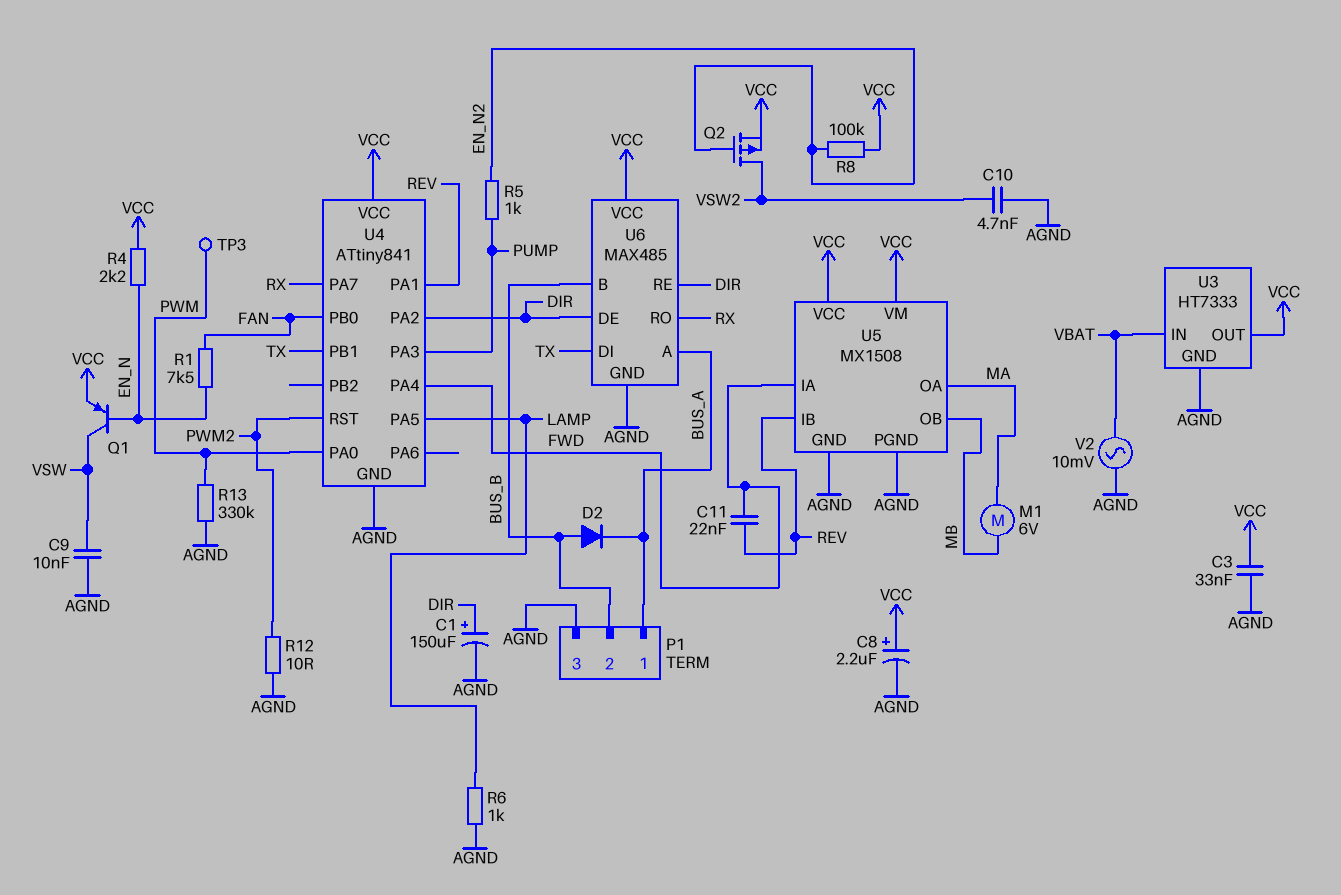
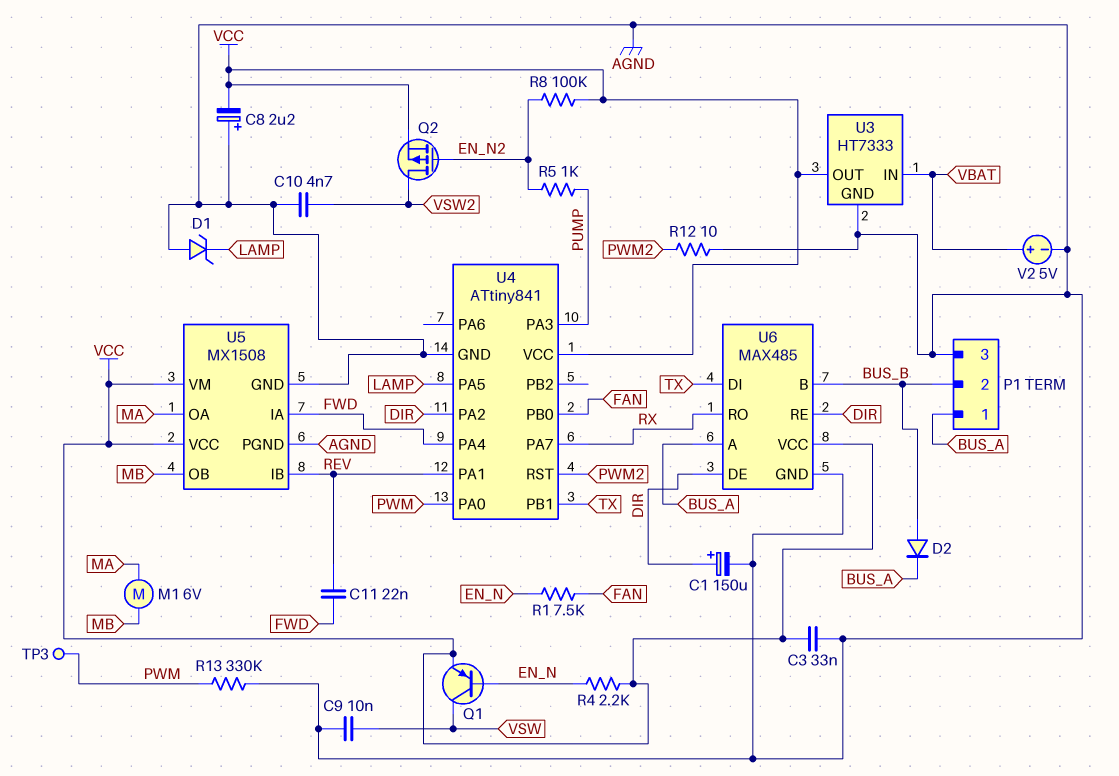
C8: 2.2uF (plus VCC, minus AGND) -> 2.2uF (plus AGND, minus VCC)
D1: none -> zener (A AGND, K LAMP)
R6: 1k (AGND, LAMP) -> none
V2: AC 10mV (AGND, VBAT) -> 5V (plus VBAT, minus AGND)

